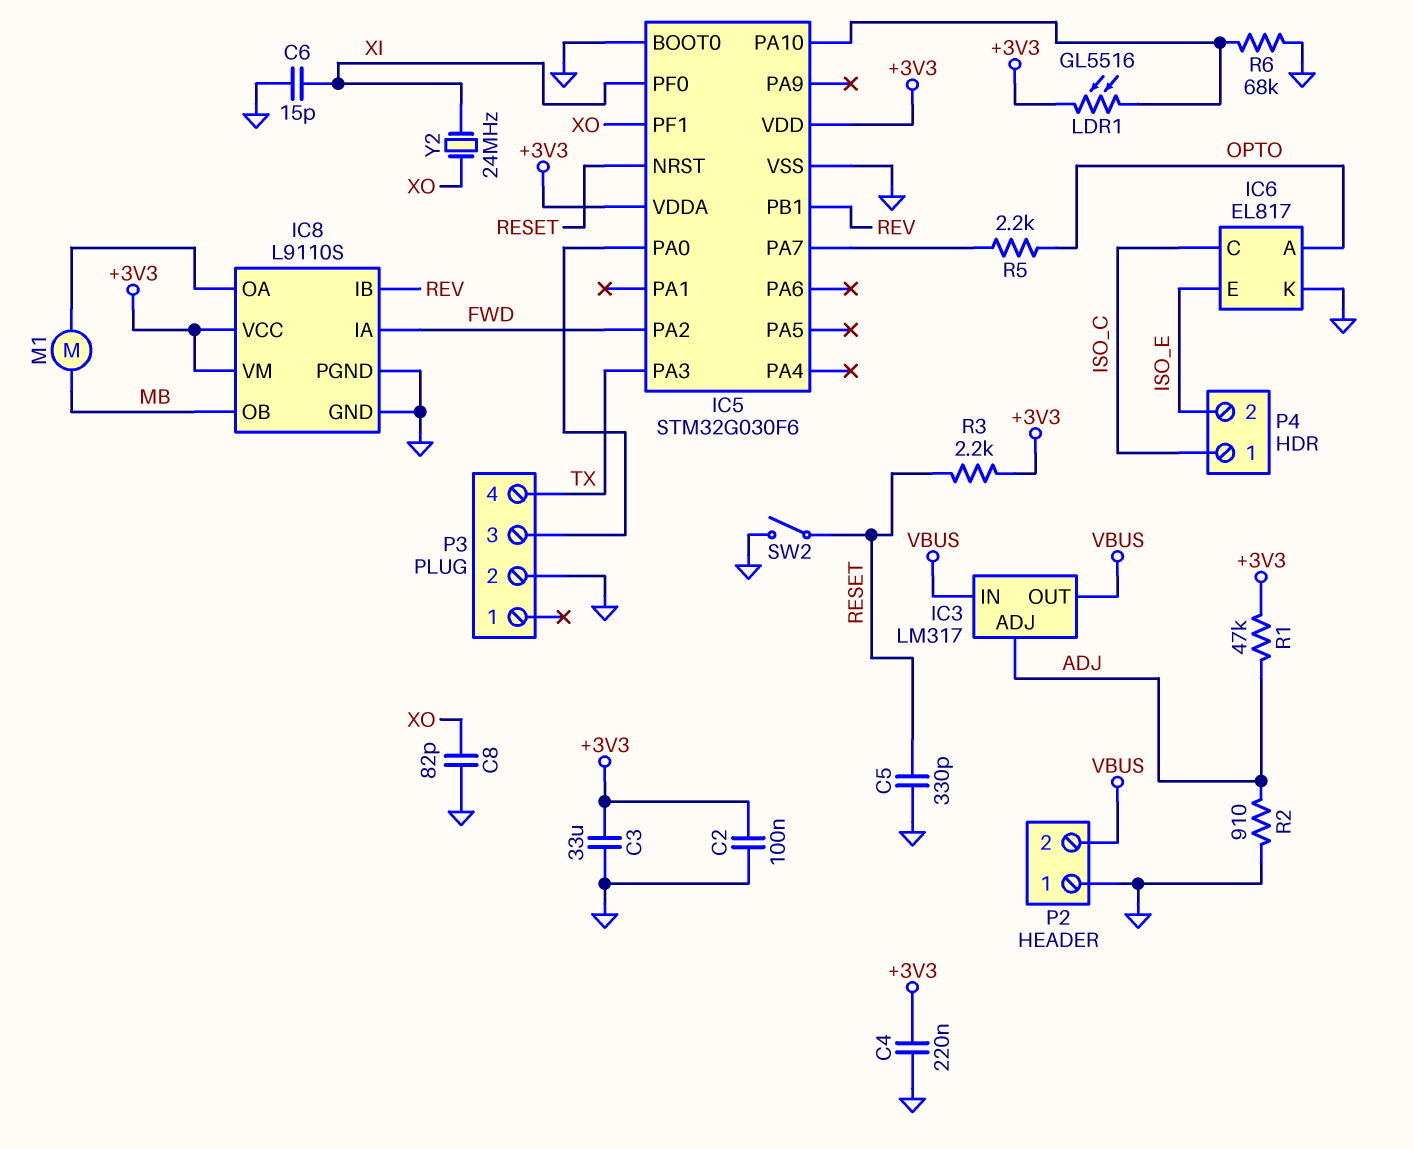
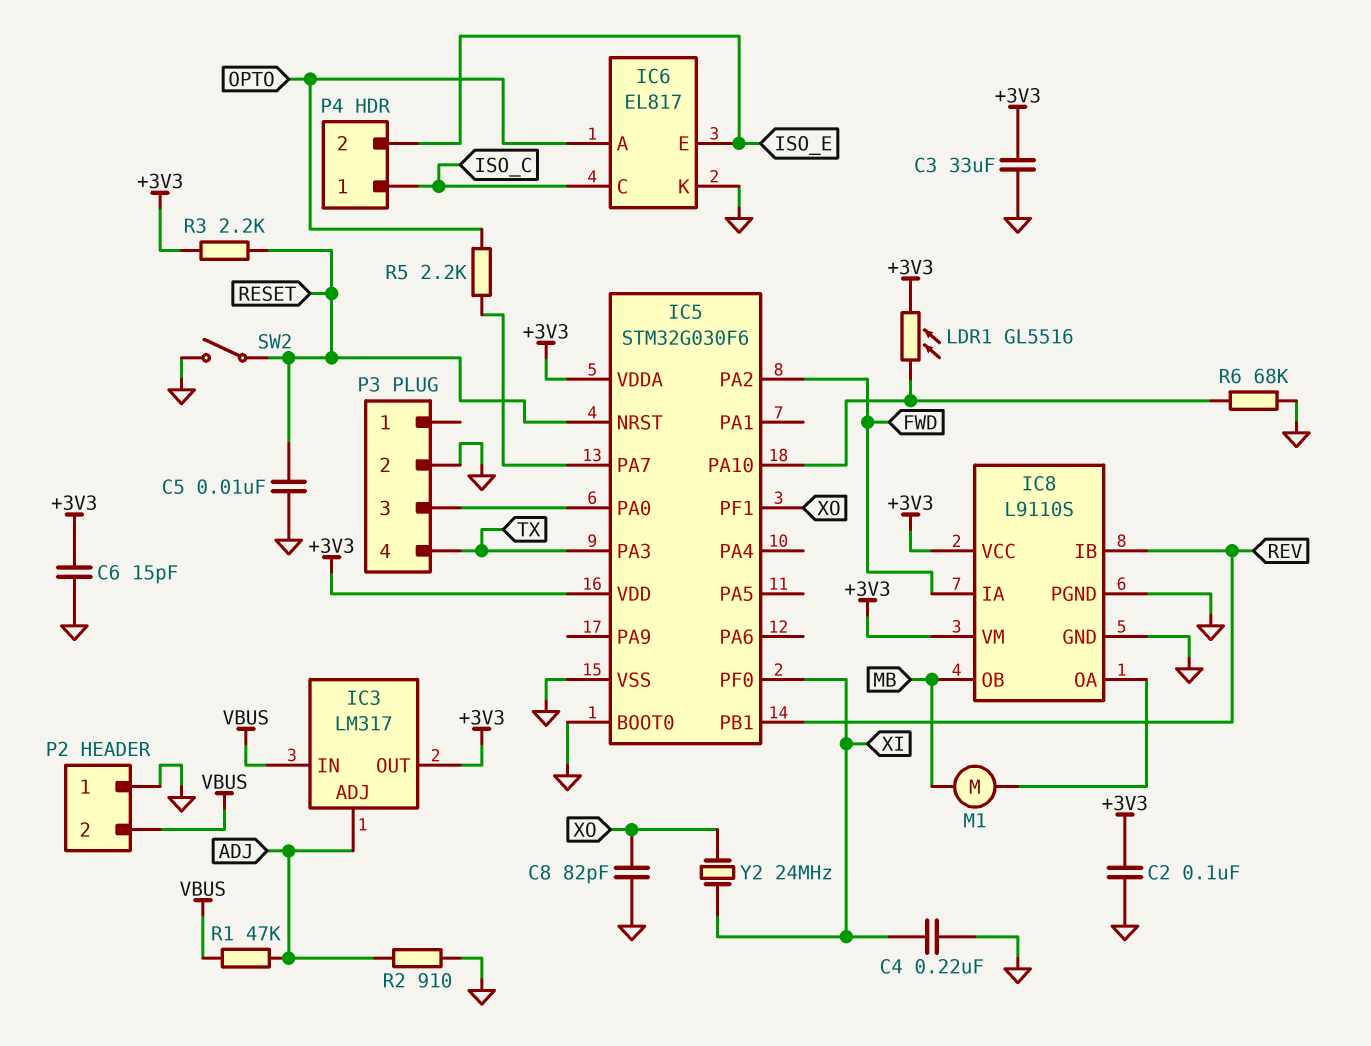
C4: 220nF (+3V3, GND) -> 220nF (GND, XI)
C5: 330pF (GND, RESET) -> 10nF (GND, RESET)
C6: 15pF (GND, XI) -> 15pF (+3V3, GND)
IC3 pin OUT: VBUS -> +3V3
R1: 47k (+3V3, ADJ) -> 47k (ADJ, VBUS)

